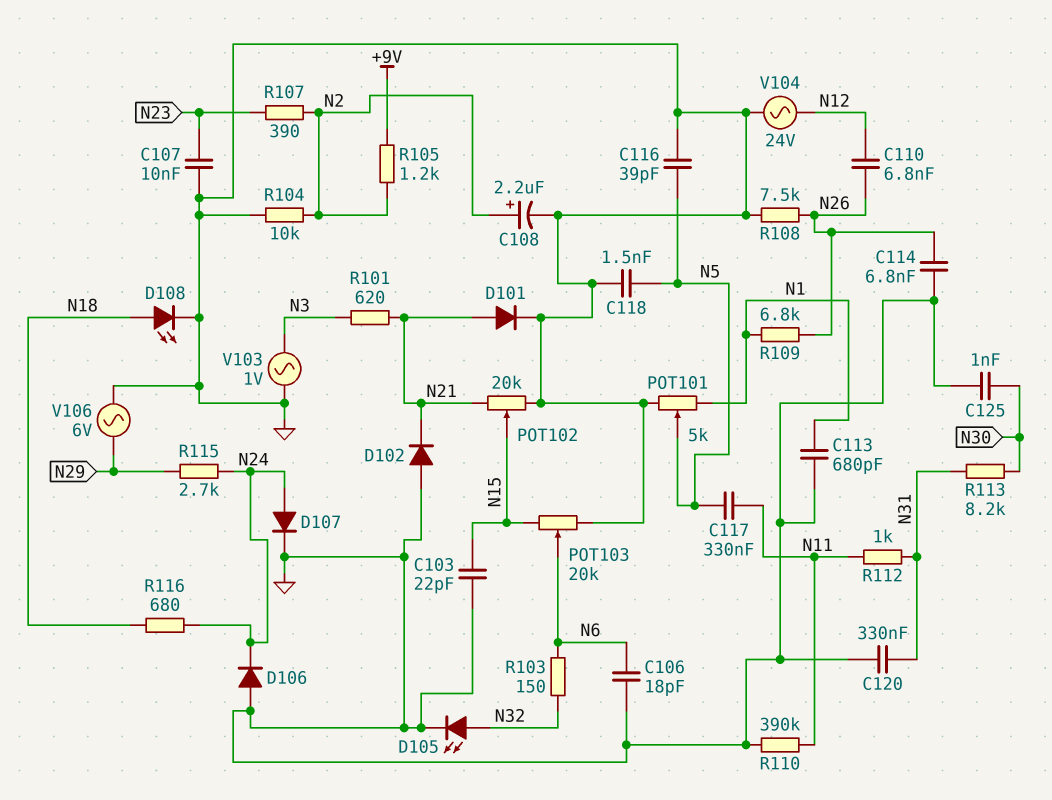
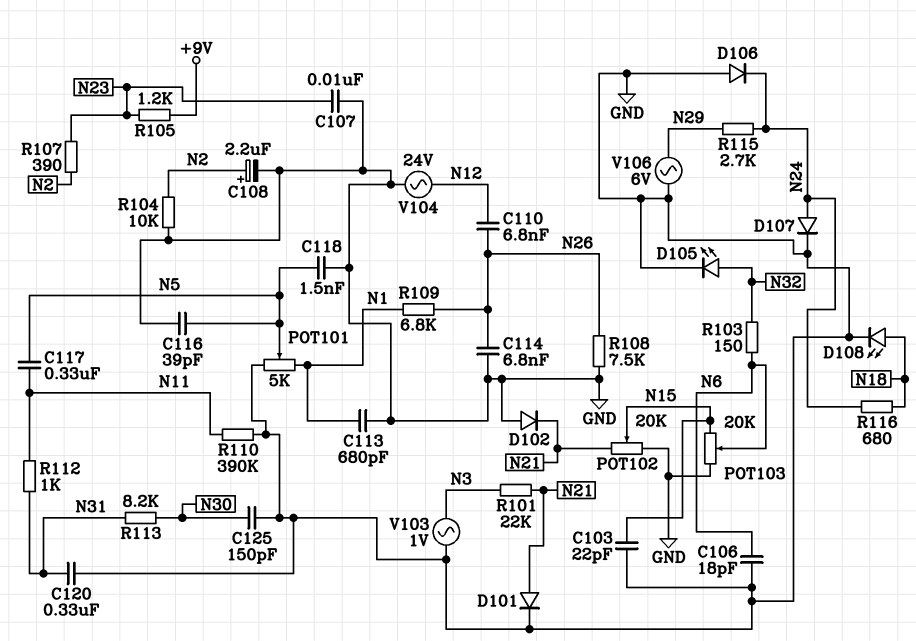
C125: 1nF (GND, N30) -> 150pF (GND, N30)
R101: 620 (N3, N21) -> 22k (N3, N21)
R105: 1.2k (+9V, N2) -> 1.2k (+9V, N23)

